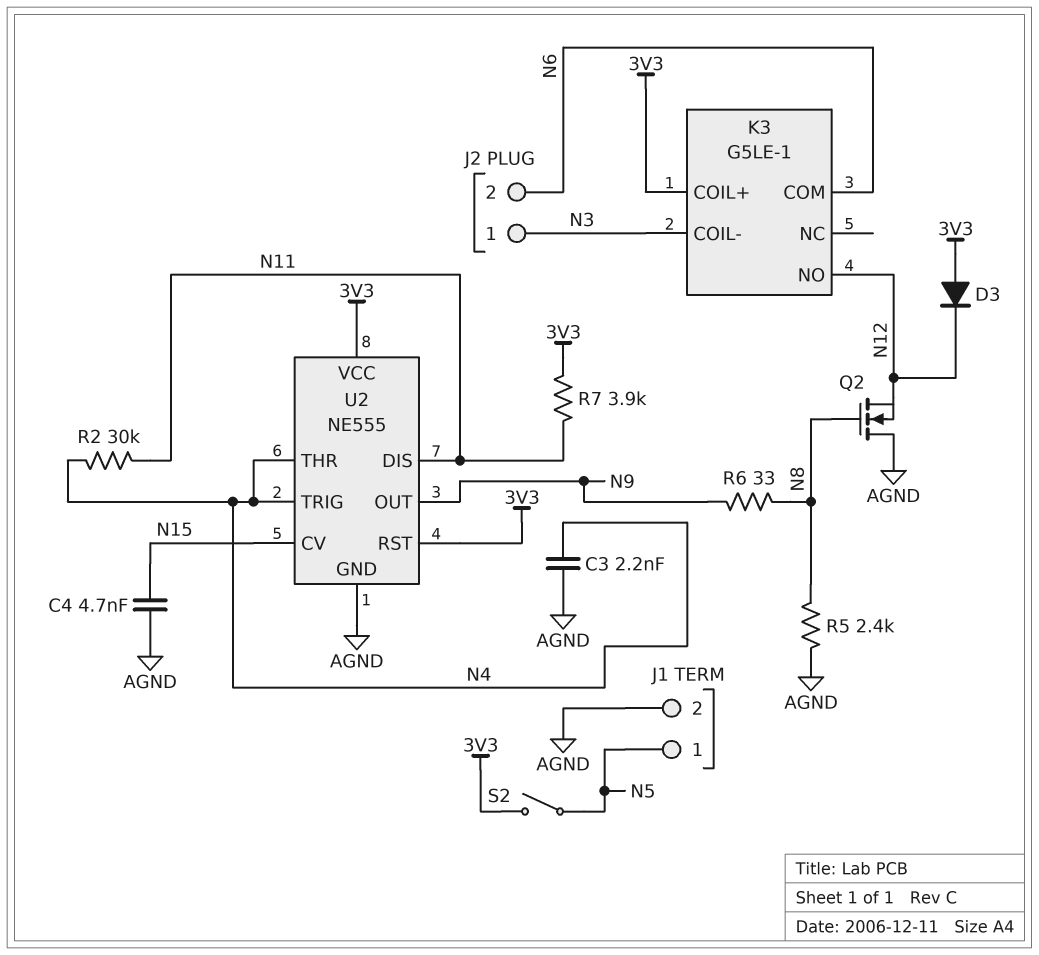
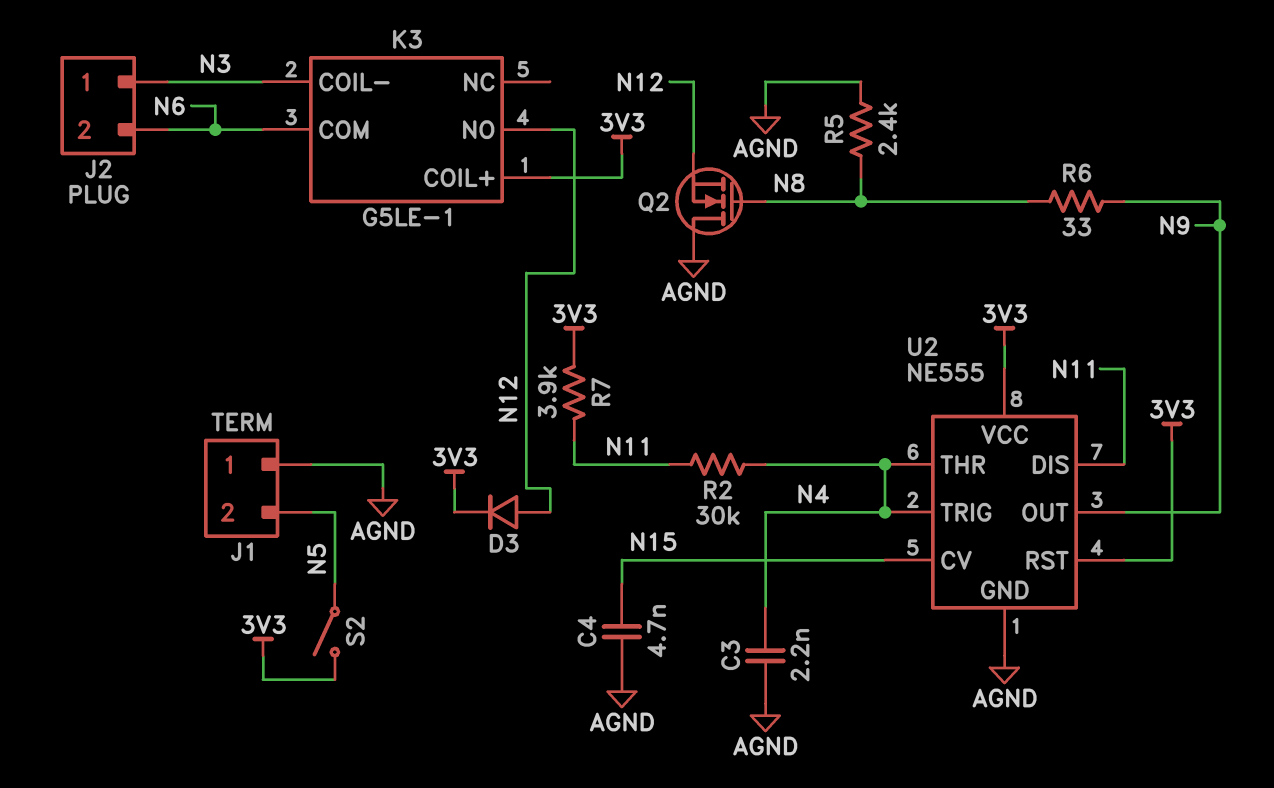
D3: diode (A 3V3, K N12) -> diode (A N12, K 3V3)
J1 pin 1: N5 -> AGND
J1 pin 2: AGND -> N5

